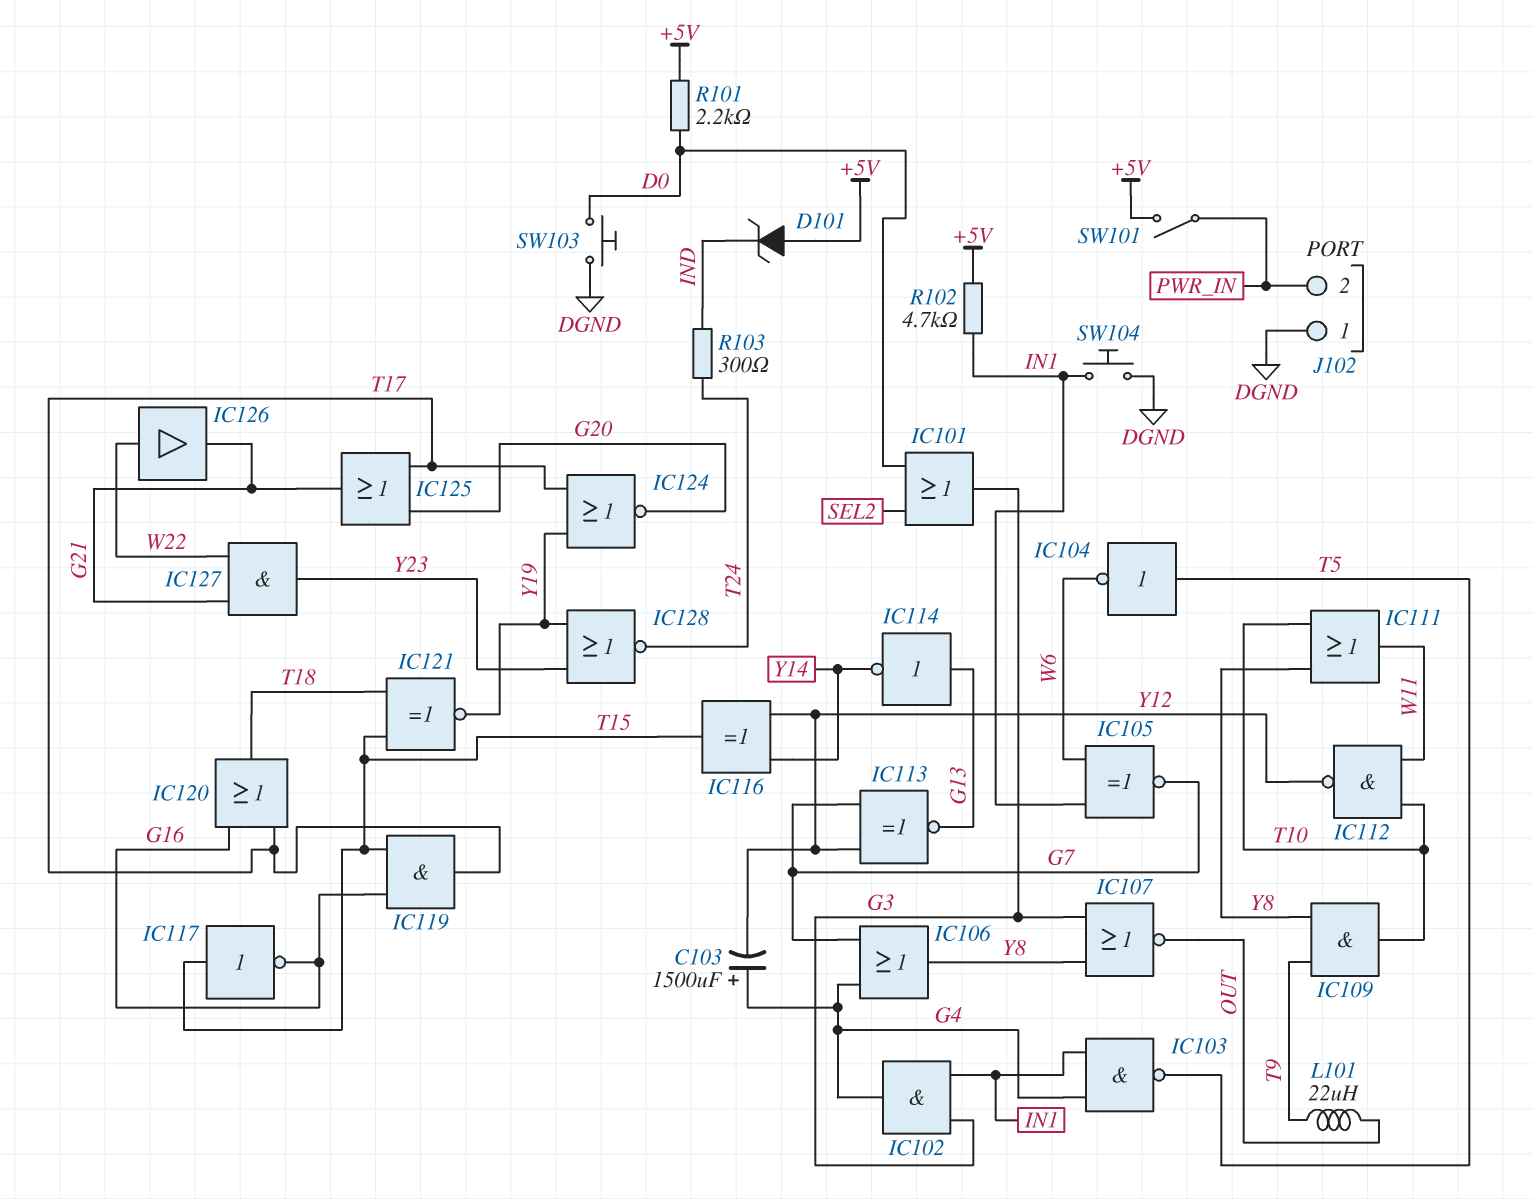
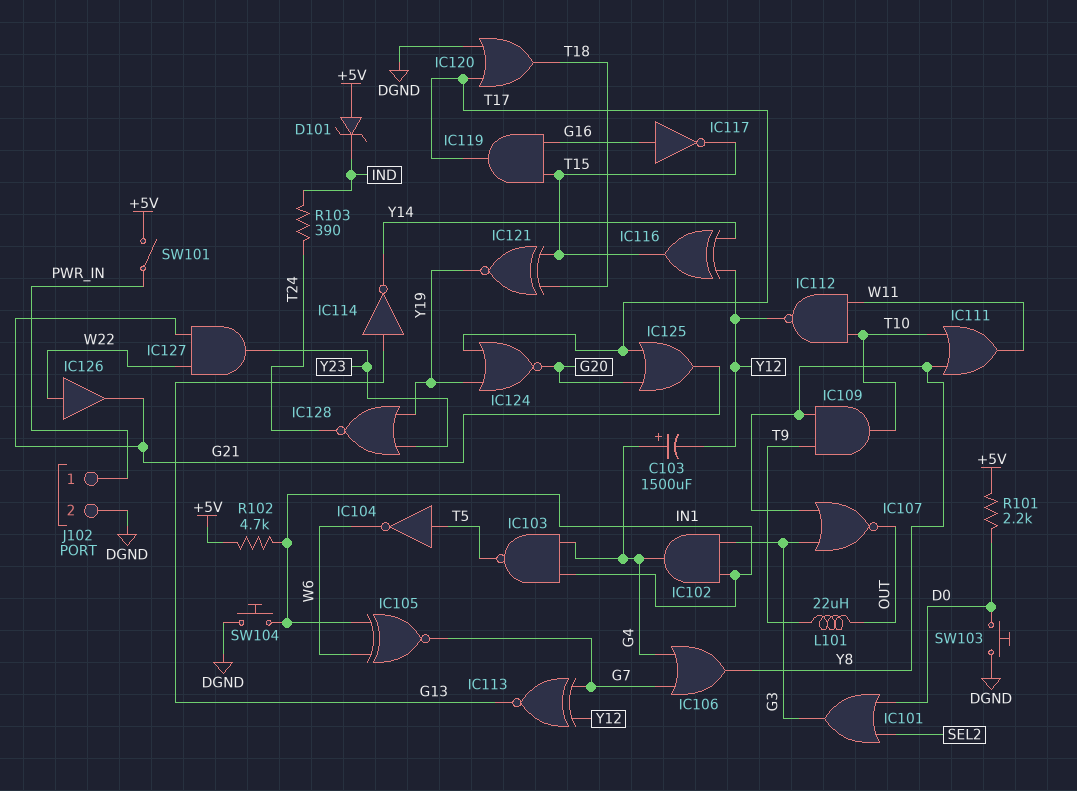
IC117: NOT (in T15, out G16) -> NOT (in G16, out T15)
IC120: OR (in G16, in T17, out T18) -> OR (in DGND, in T17, out T18)
J102 pin 1: DGND -> PWR_IN
J102 pin 2: PWR_IN -> DGND
R103: 300 (IND, T24) -> 390 (IND, T24)

